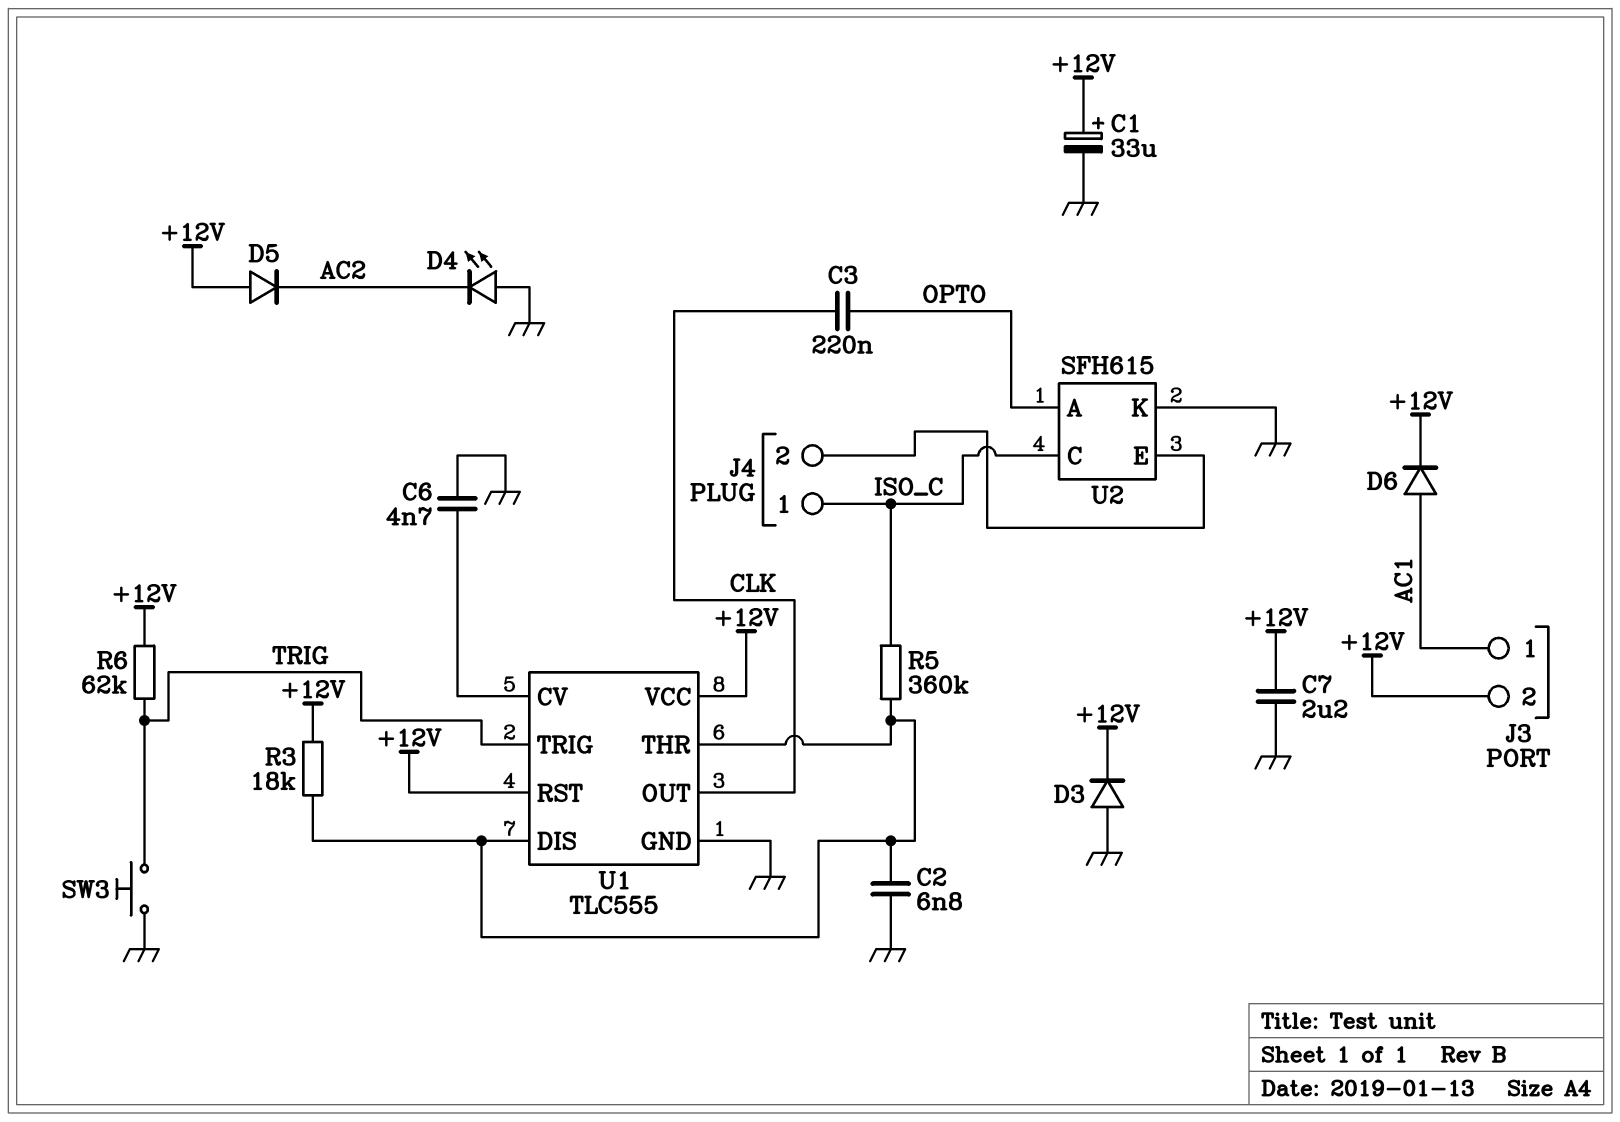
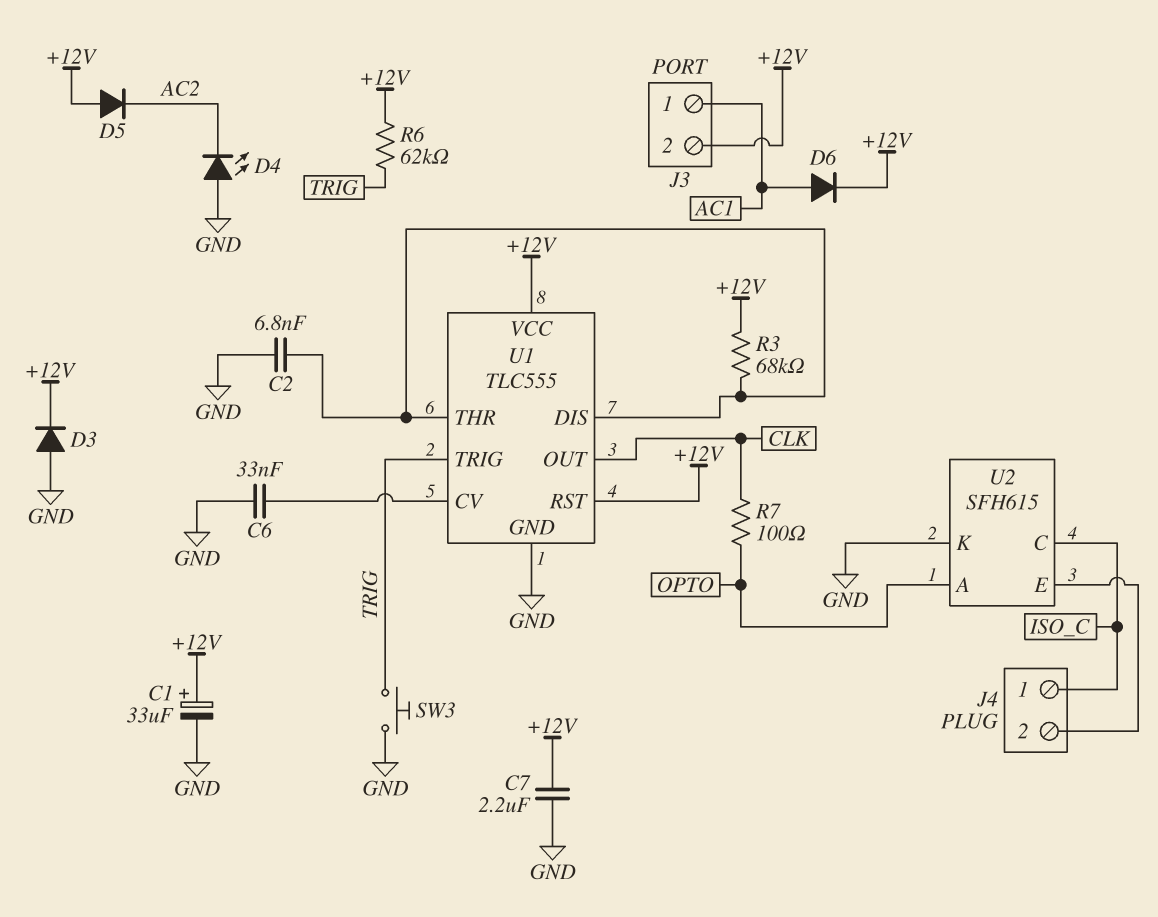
C3: 220nF (CLK, OPTO) -> none
C6: 4.7nF (GND, U1/CV) -> 33nF (GND, U1/CV)
R3: 18k (+12V, U1/DIS) -> 68k (+12V, U1/DIS)
R5: 360k (ISO_C, U1/DIS) -> none
R7: none -> 100 (CLK, OPTO)

